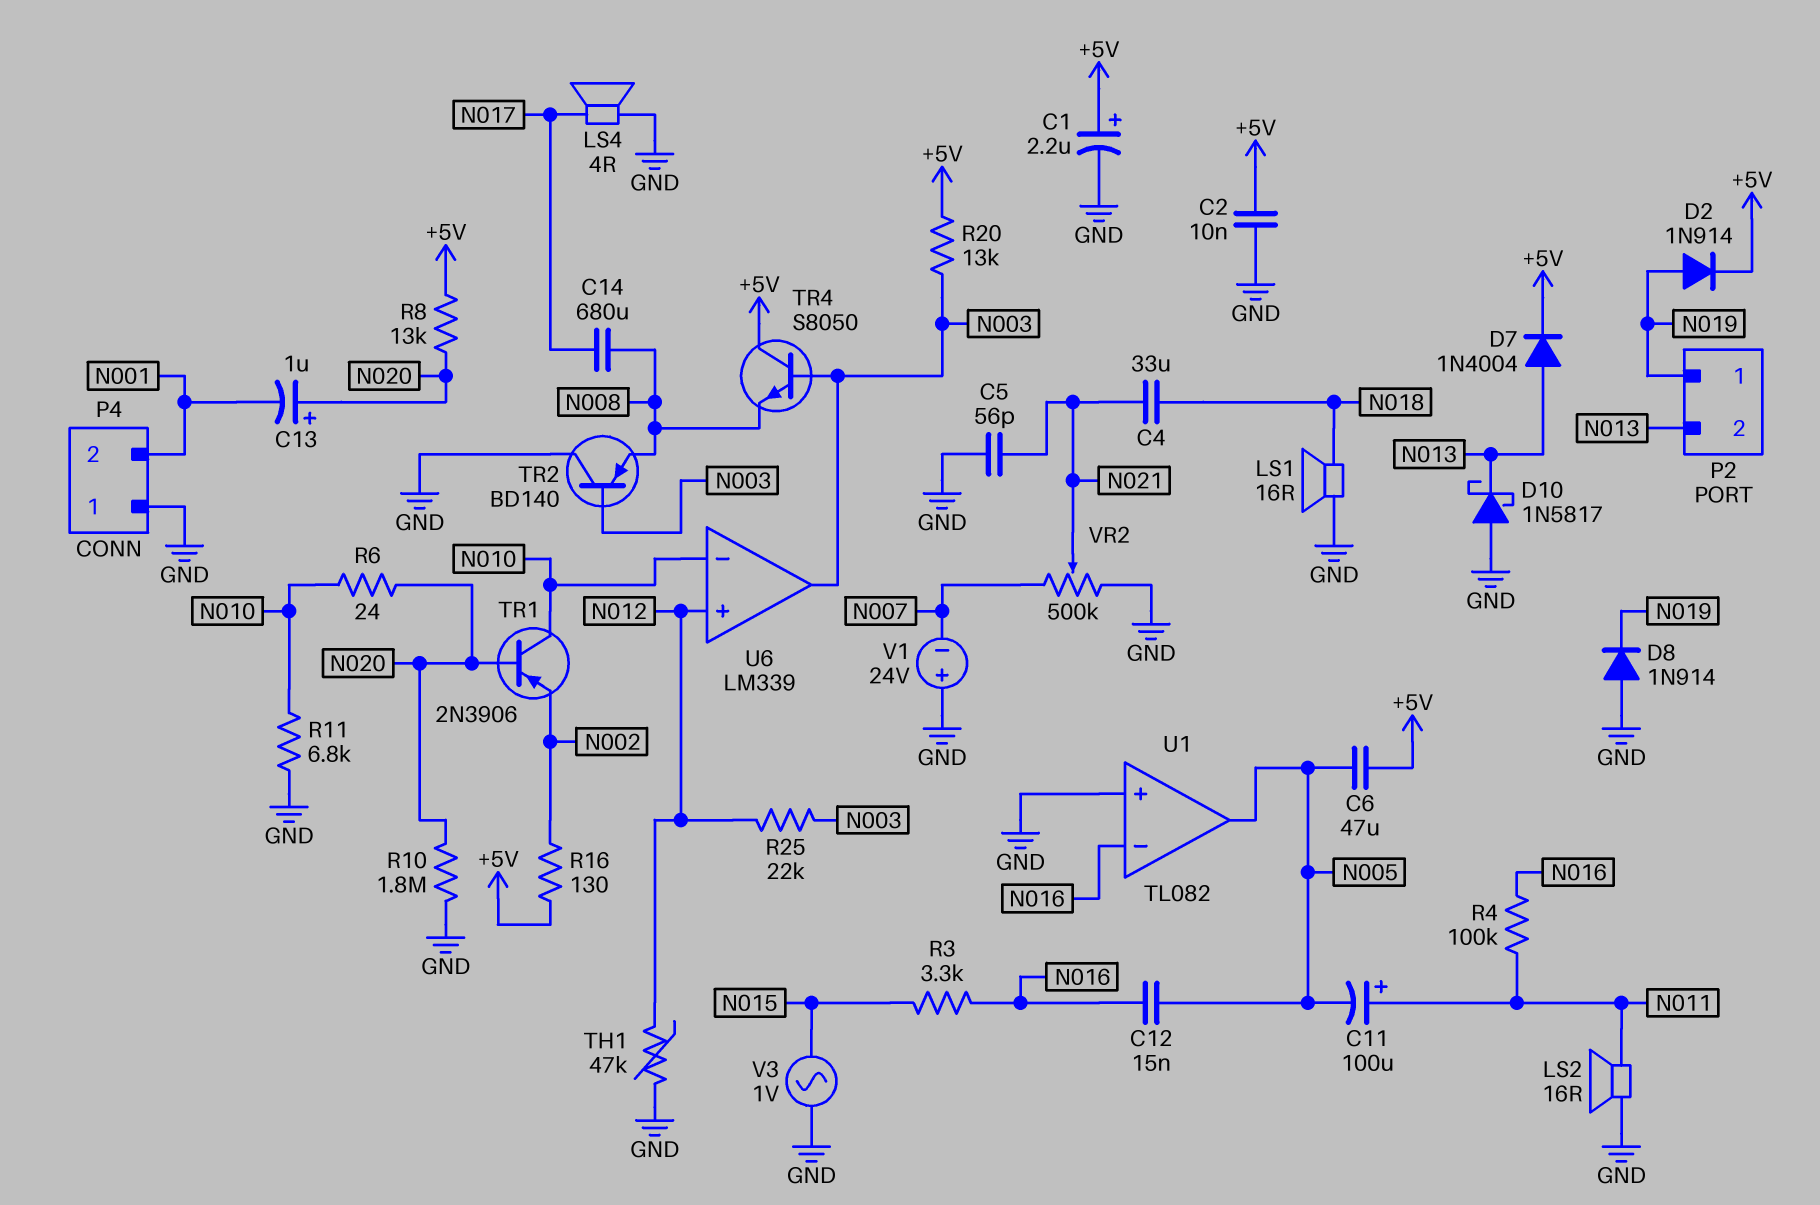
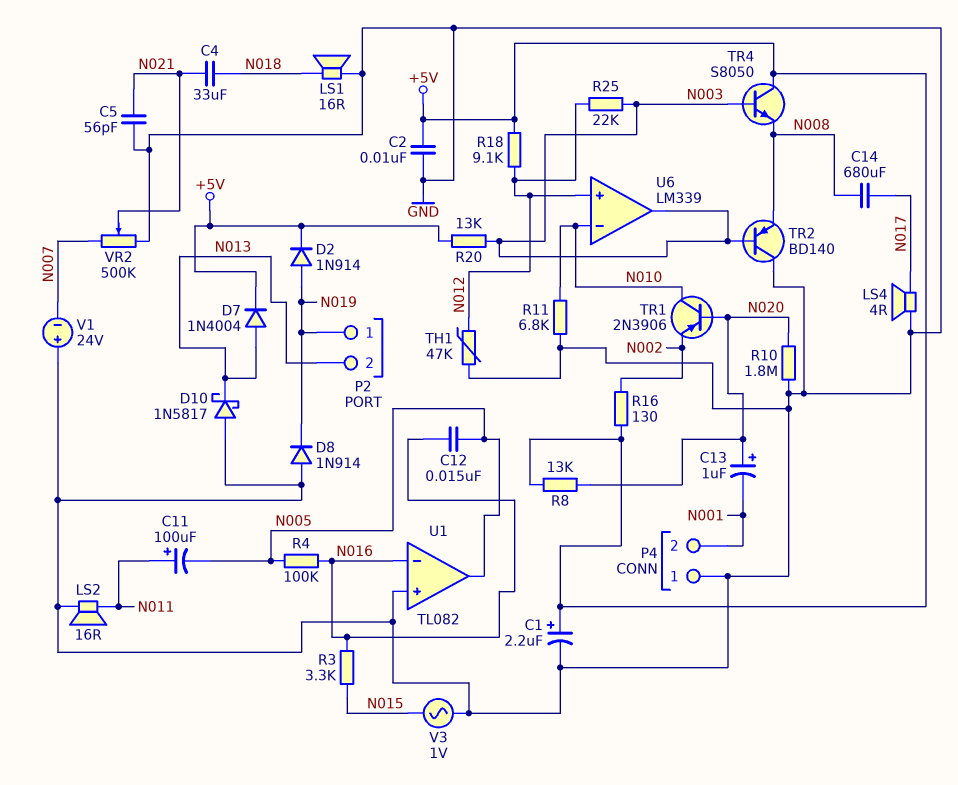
C6: 47uF (+5V, N005) -> none
R4: 100k (N011, N016) -> 100k (N005, N016)
R6: 24 (N010, N020) -> none
R18: none -> 9.1k (+5V, N012)

